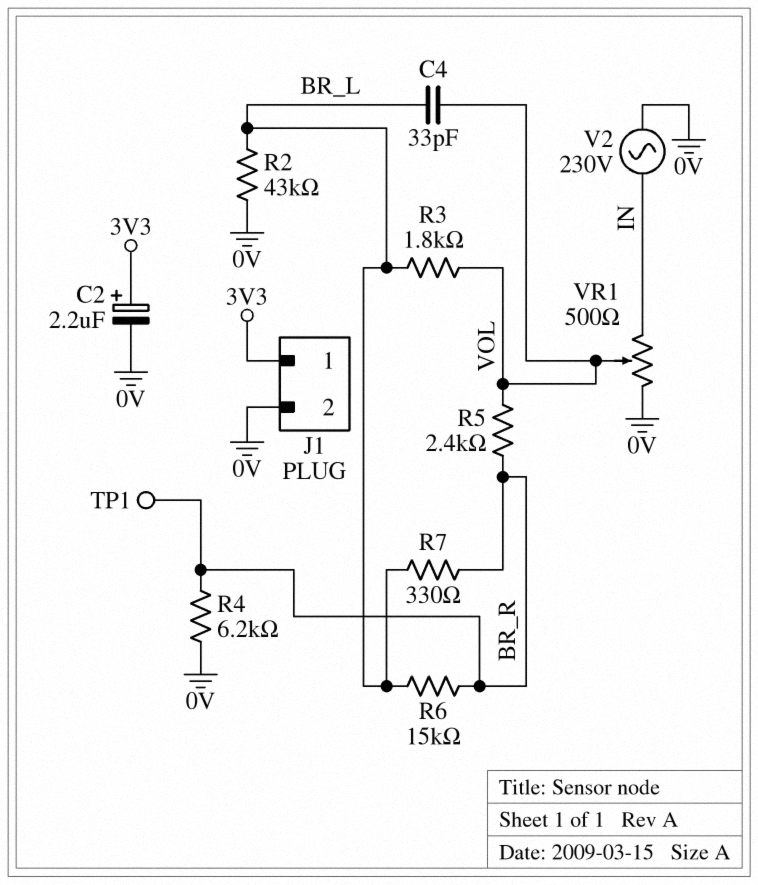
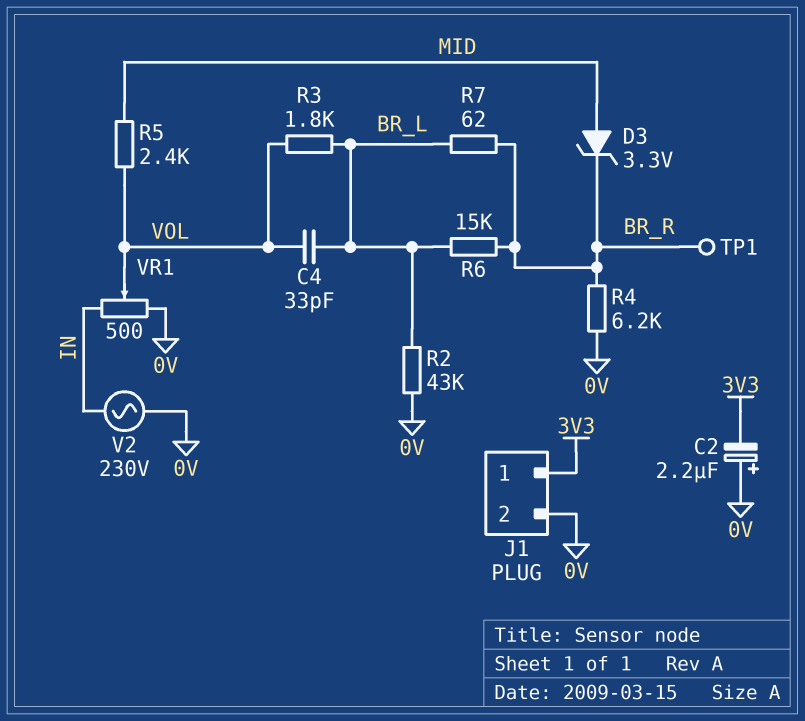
C2: 2.2uF (plus 3V3, minus 0V) -> 2.2uF (plus 0V, minus 3V3)
D3: none -> zener 3.3V (A MID, K BR_R)
R5: 2.4k (BR_R, VOL) -> 2.4k (MID, VOL)
R7: 330 (BR_L, BR_R) -> 62 (BR_L, BR_R)

